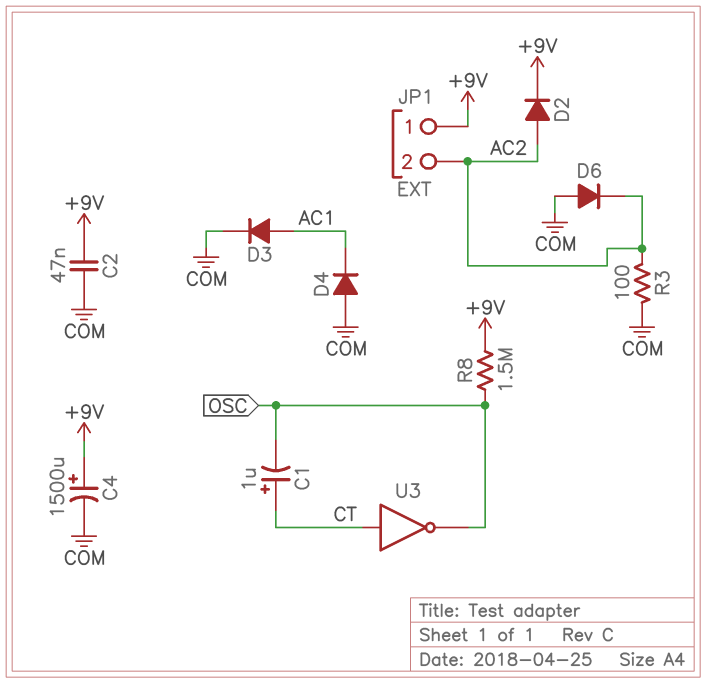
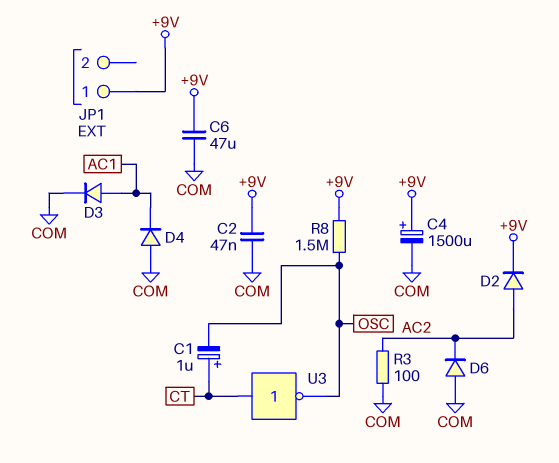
C6: none -> 47uF (+9V, COM)
JP1 pin 2: AC2 -> none

